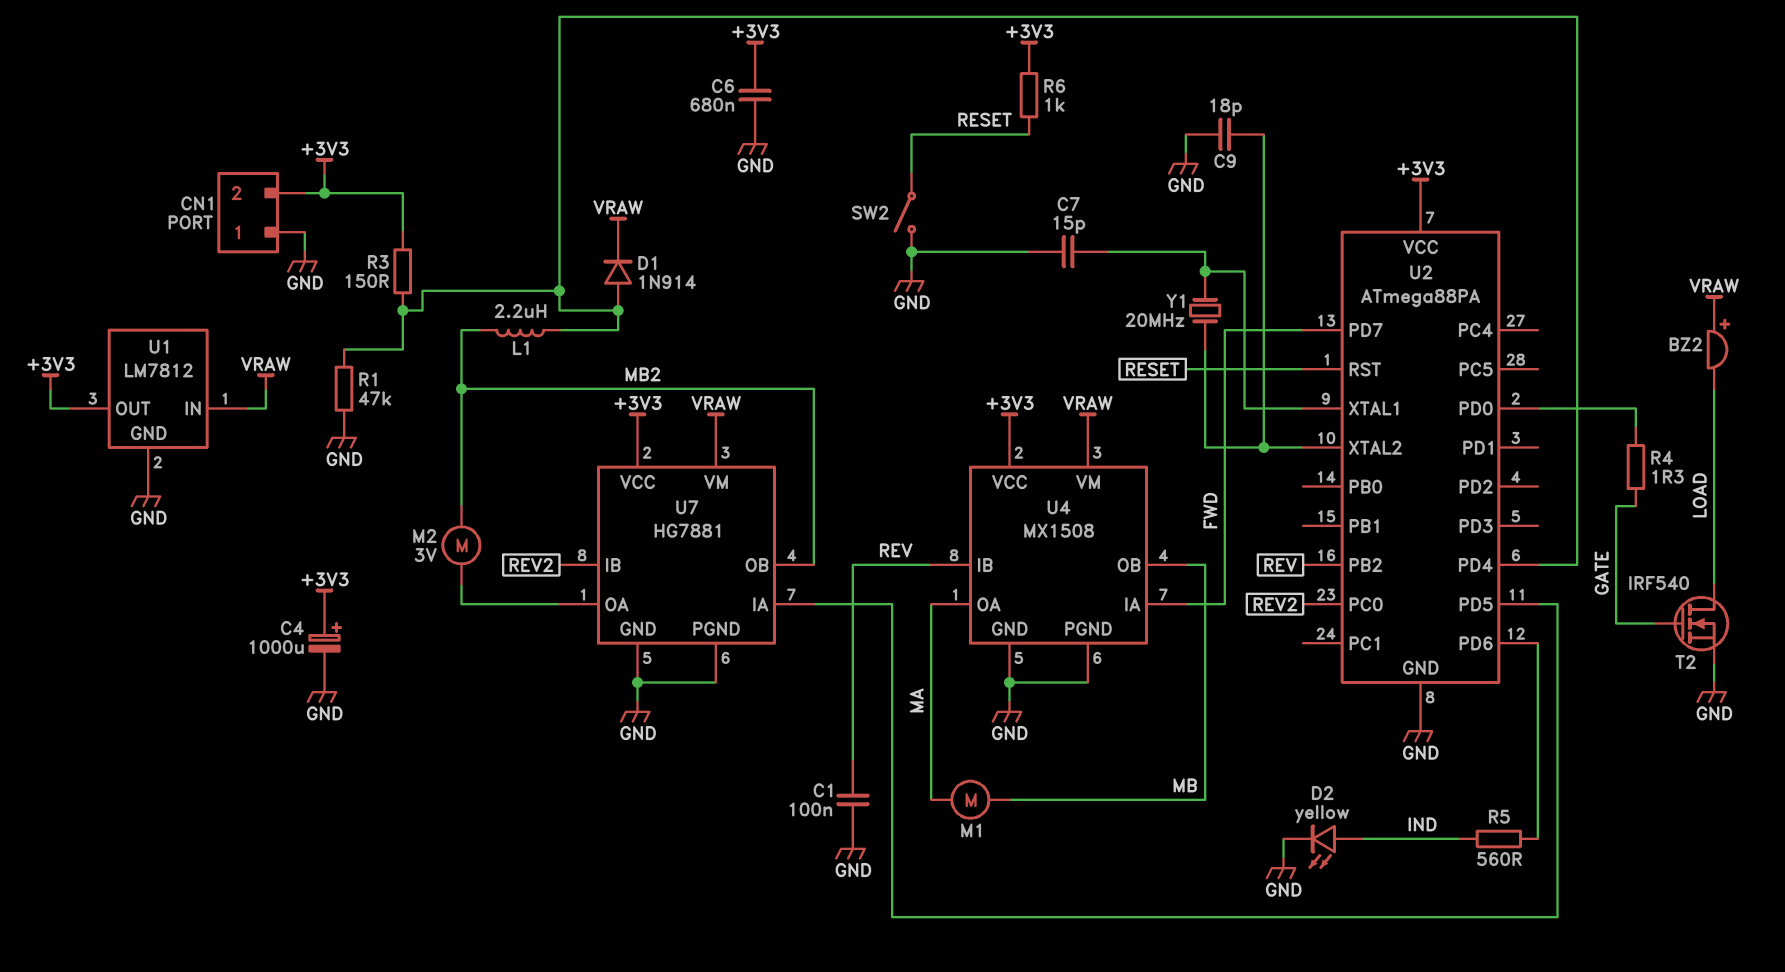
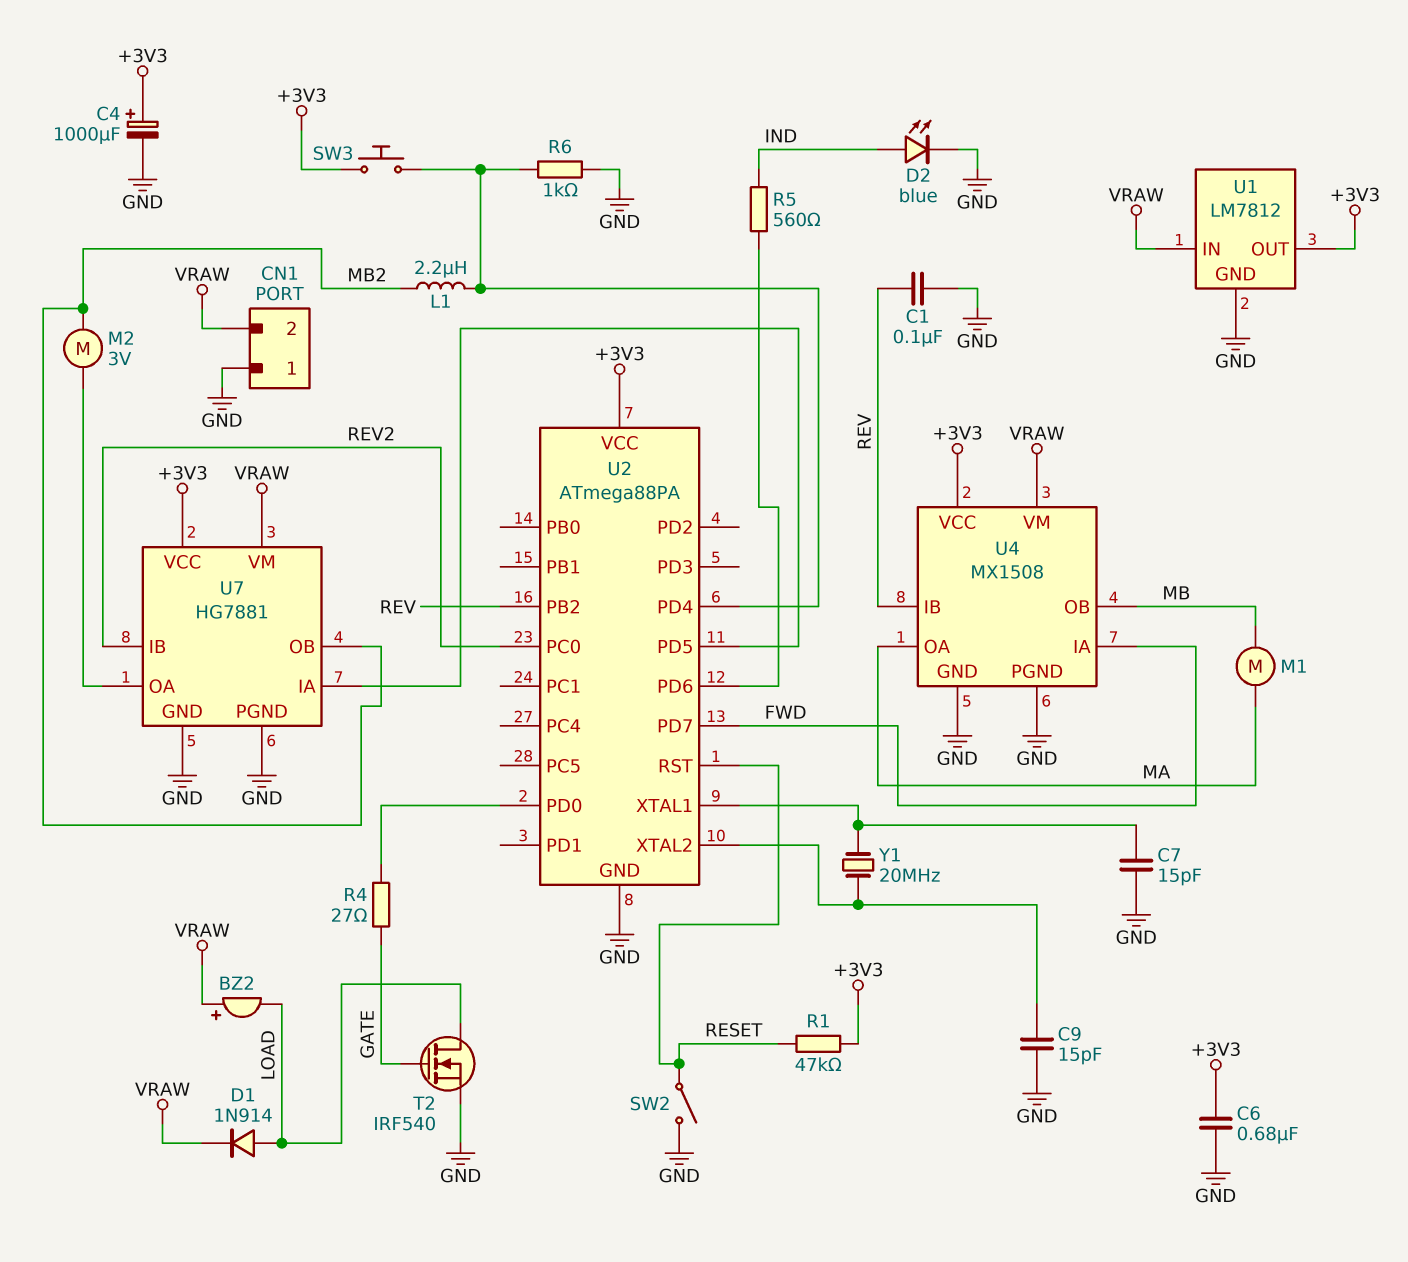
C9: 18pF (GND, U2/XTAL2) -> 15pF (GND, U2/XTAL2)
CN1 pin 2: +3V3 -> VRAW
D1: diode 1N914 (A U2/PD4, K VRAW) -> diode 1N914 (A LOAD, K VRAW)
D2: LED yellow (A IND, K GND) -> LED blue (A IND, K GND)
R1: 47k (GND, U2/PD4) -> 47k (+3V3, RESET)
R3: 150 (+3V3, U2/PD4) -> none
R4: 1.3 (GATE, U2/PD0) -> 27 (GATE, U2/PD0)
R6: 1k (+3V3, RESET) -> 1k (GND, U2/PD4)
SW3: none -> button (+3V3, U2/PD4)

